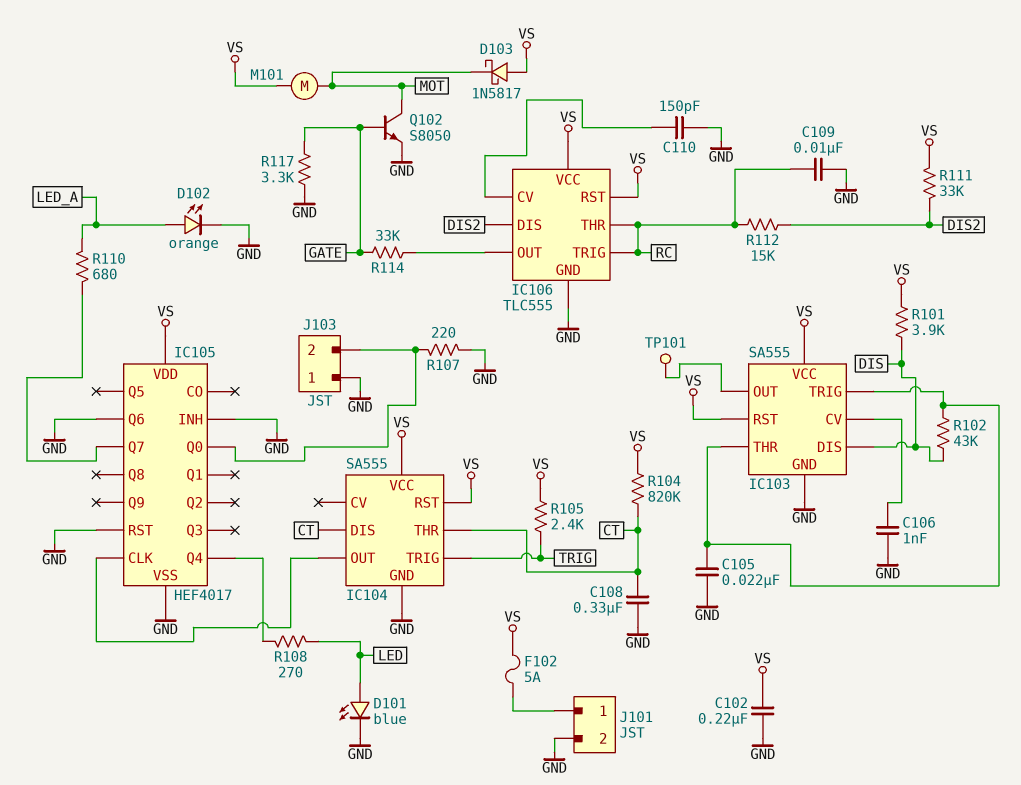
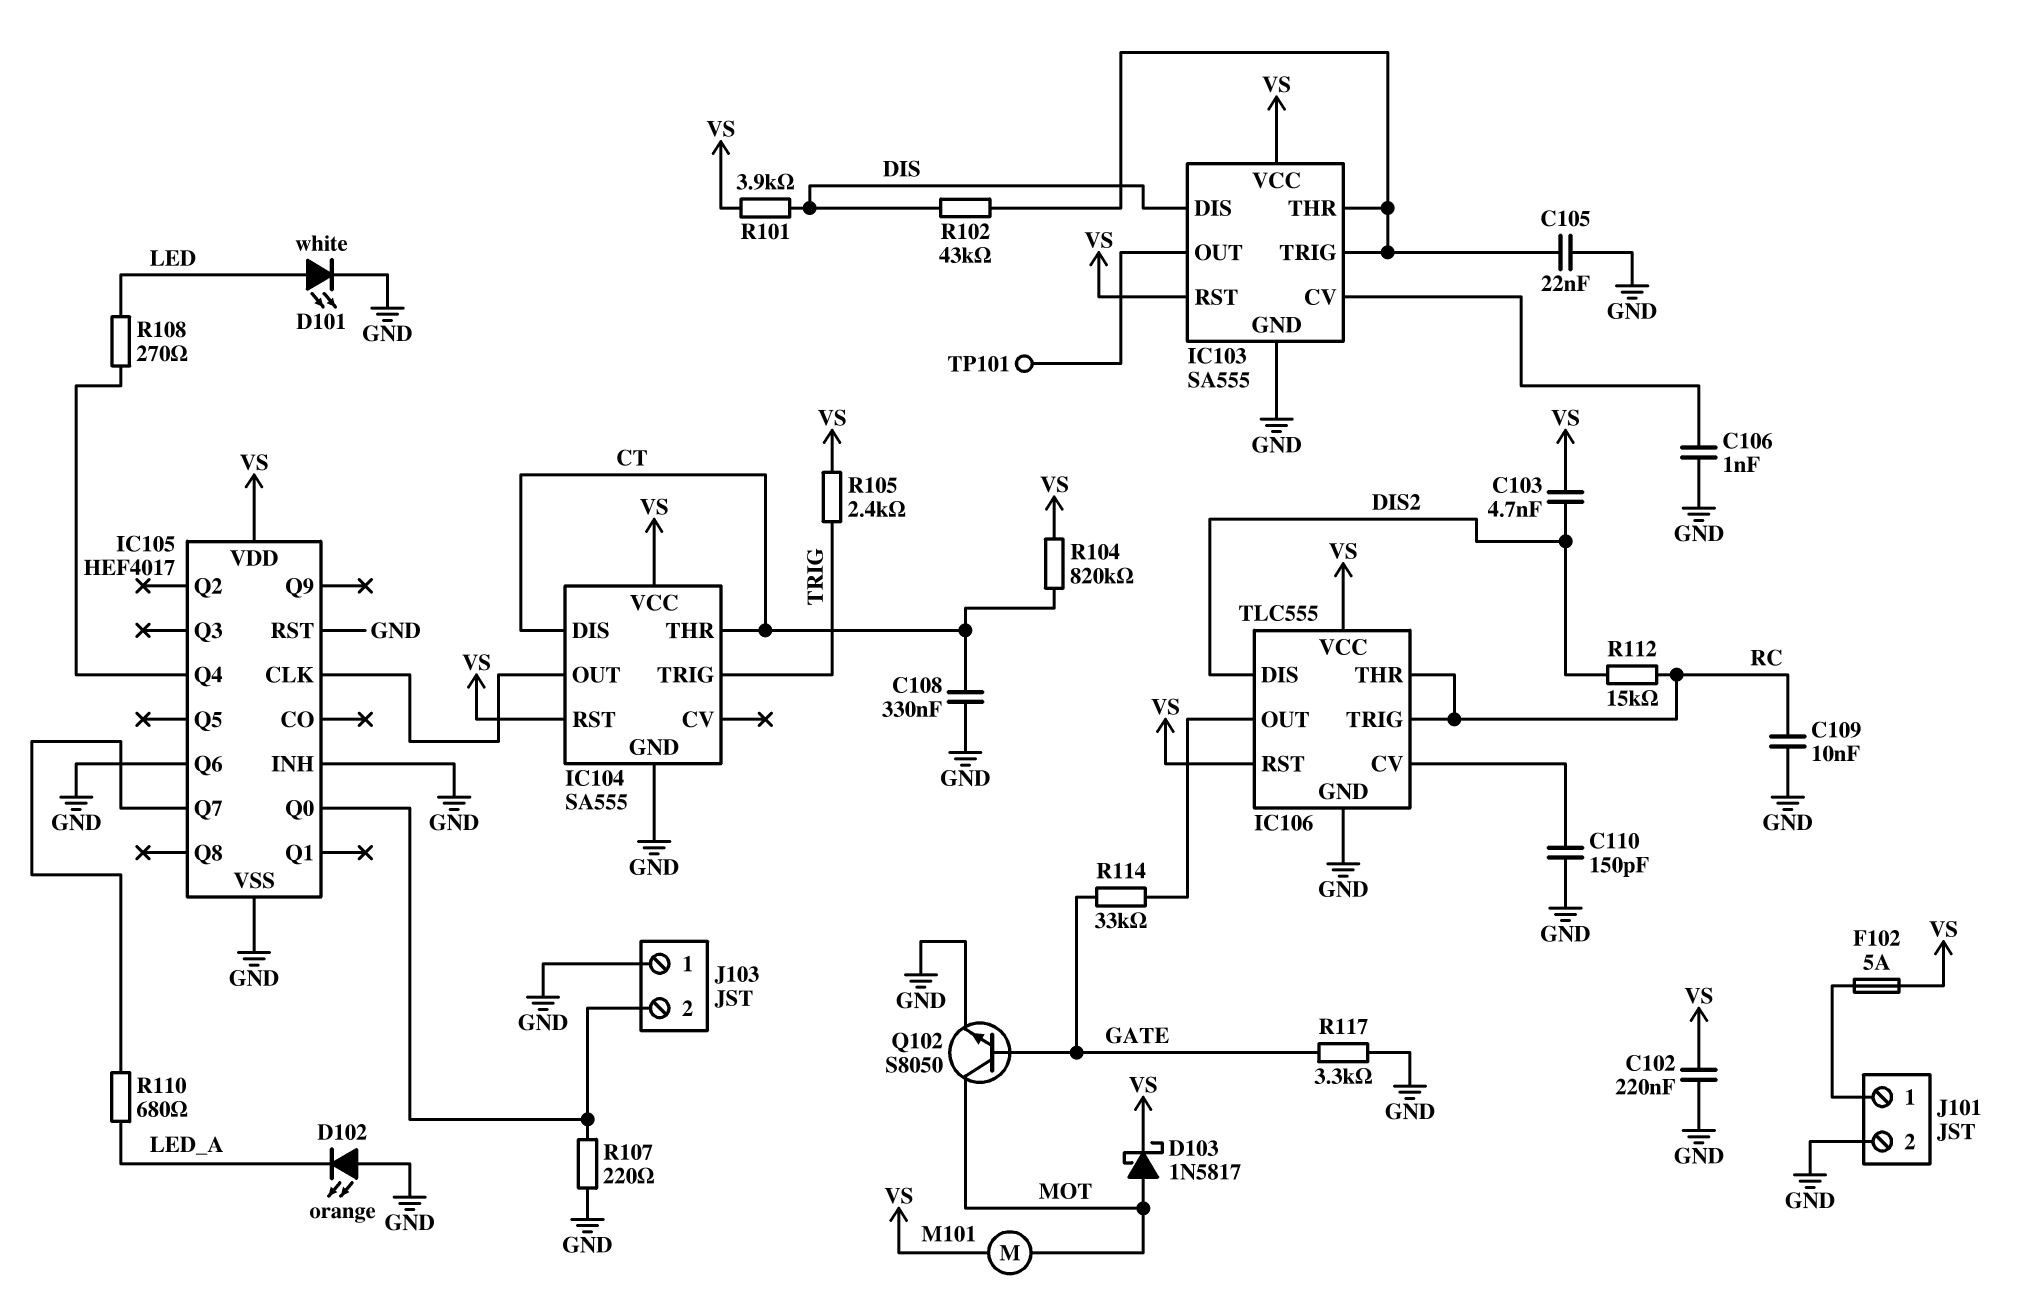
C103: none -> 4.7nF (DIS2, VS)
D101: LED blue (A LED, K GND) -> LED white (A LED, K GND)
D102: LED orange (A LED_A, K GND) -> LED orange (A GND, K LED_A)
D103: schottky 1N5817 (A VS, K MOT) -> schottky 1N5817 (A MOT, K VS)
R111: 33k (DIS2, VS) -> none

